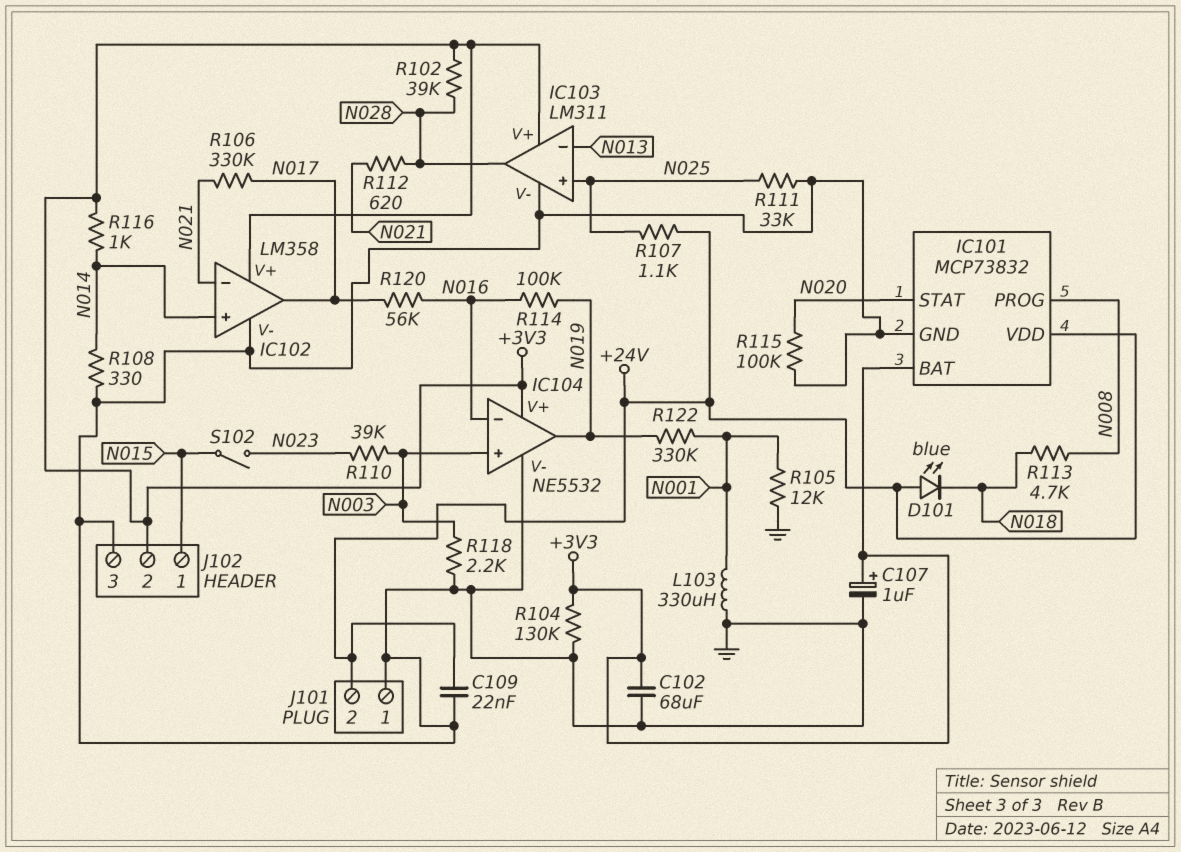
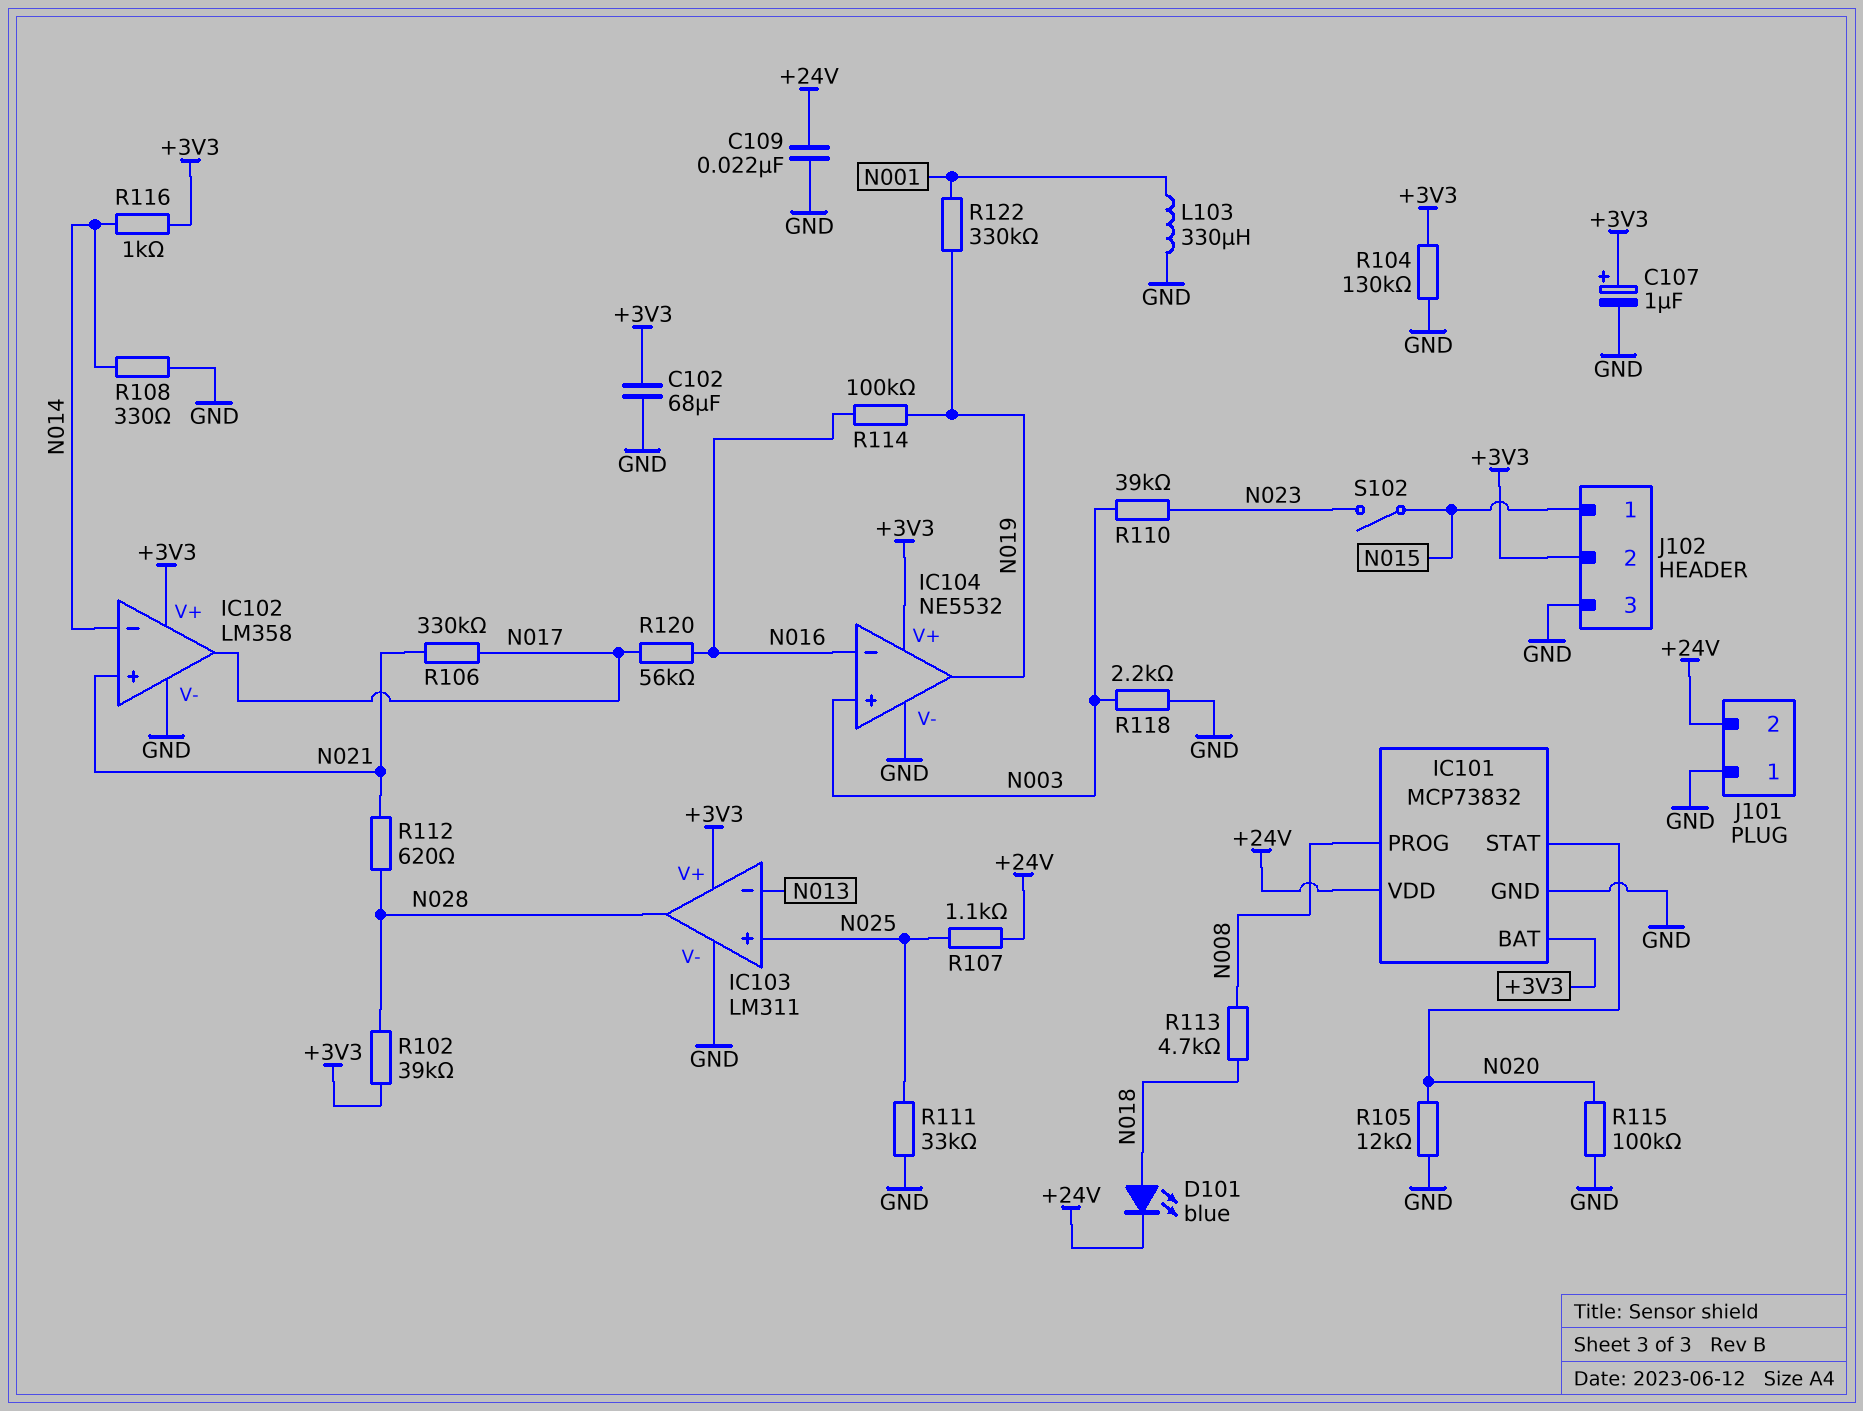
D101: LED blue (A +24V, K N018) -> LED blue (A N018, K +24V)
IC102 pin in+: N014 -> N021
IC102 pin in-: N021 -> N014
R105: 12k (GND, N001) -> 12k (GND, N020)

